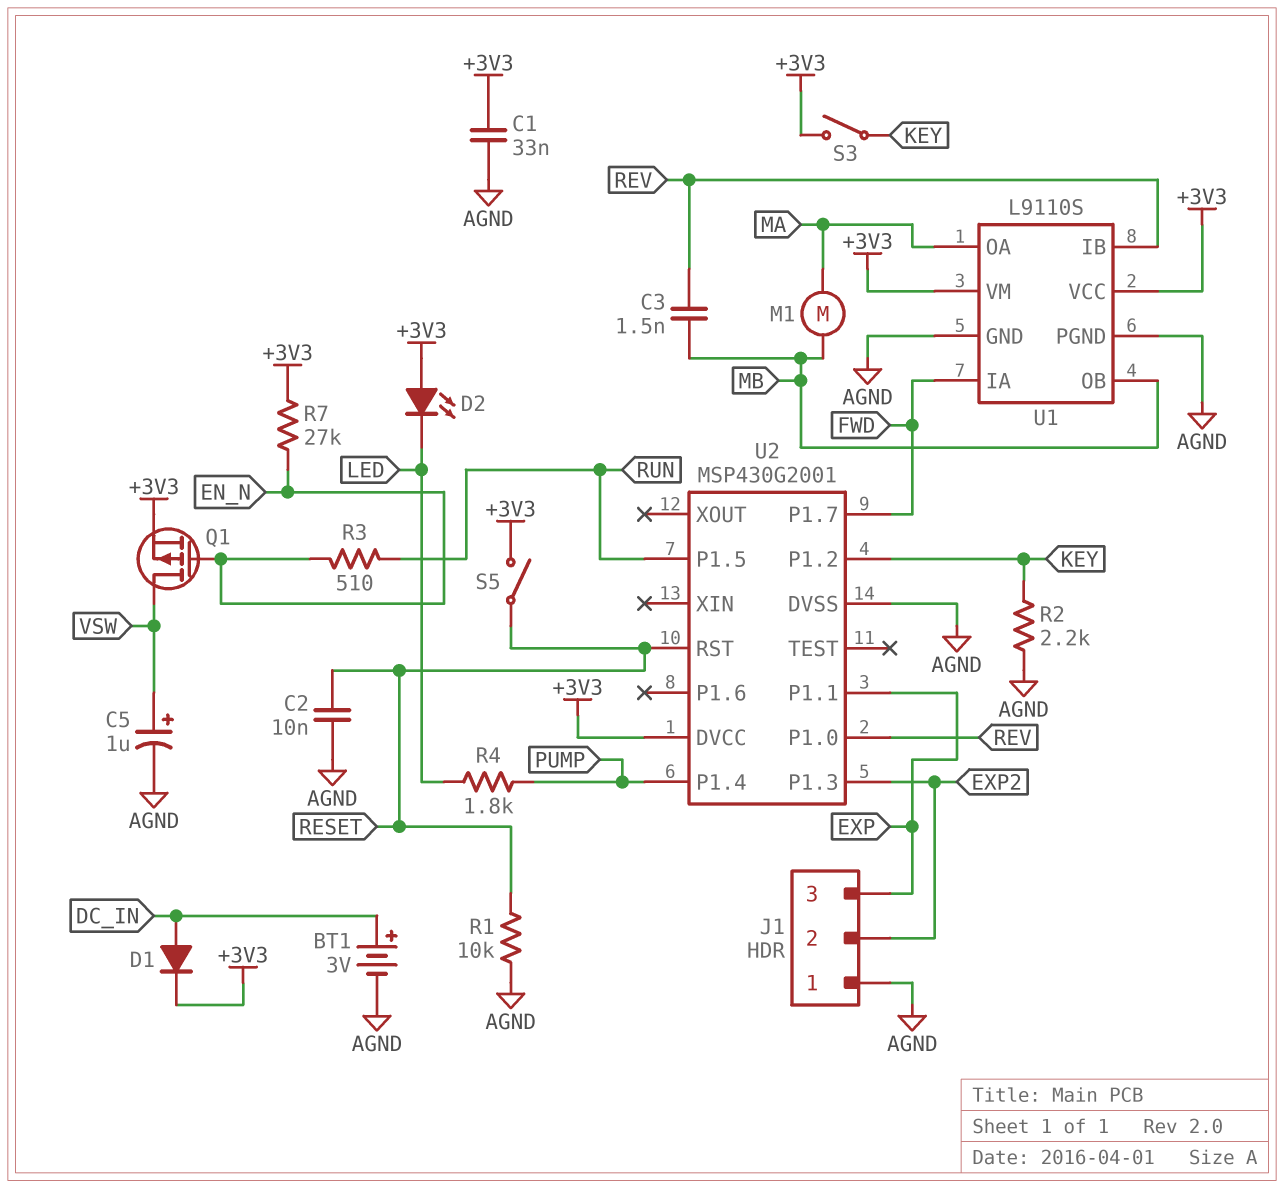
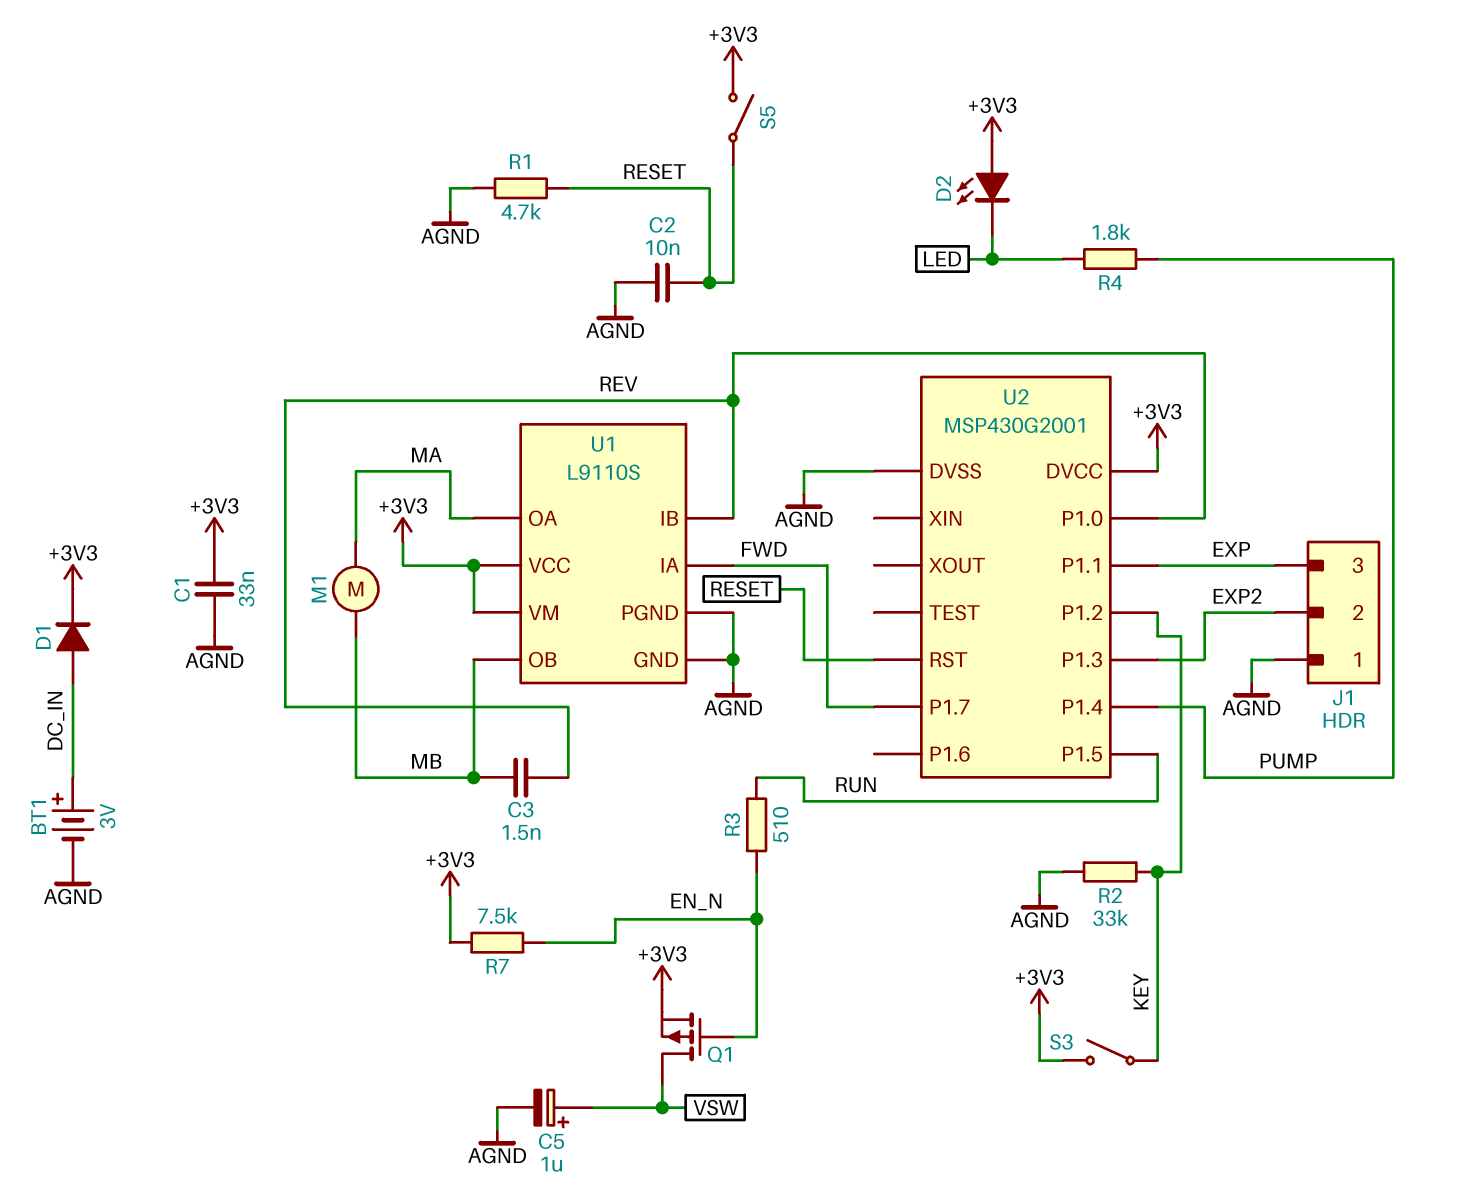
R1: 10k (AGND, RESET) -> 4.7k (AGND, RESET)
R2: 2.2k (AGND, KEY) -> 33k (AGND, KEY)
R7: 27k (+3V3, EN_N) -> 7.5k (+3V3, EN_N)

